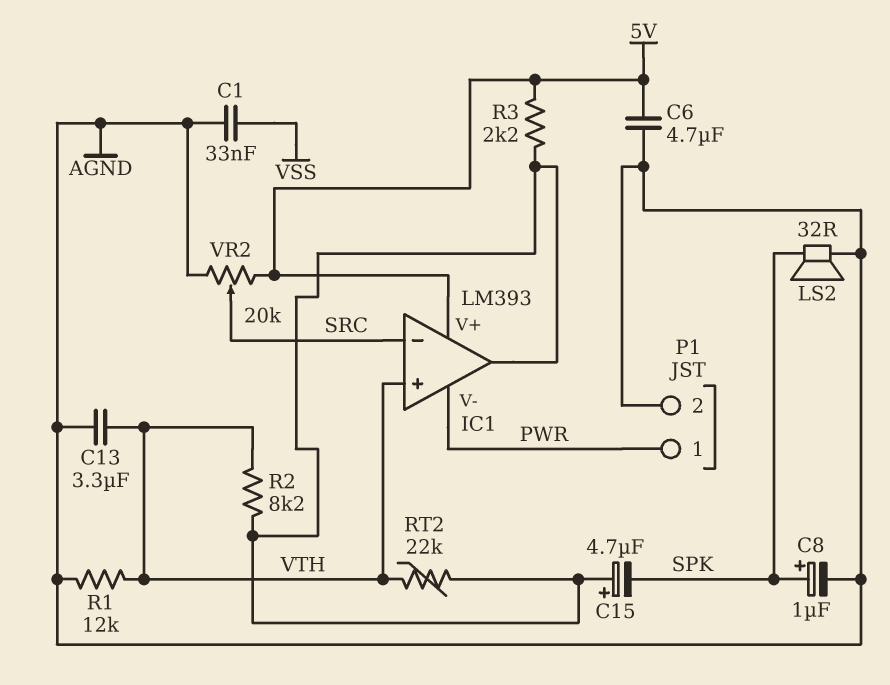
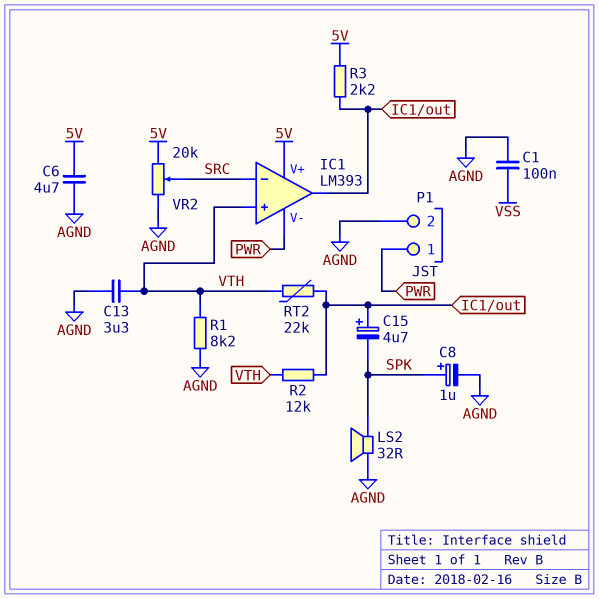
C1: 33nF (AGND, VSS) -> 100nF (AGND, VSS)
R1: 12k (AGND, VTH) -> 8.2k (AGND, VTH)
R2: 8.2k (IC1/out, VTH) -> 12k (IC1/out, VTH)

